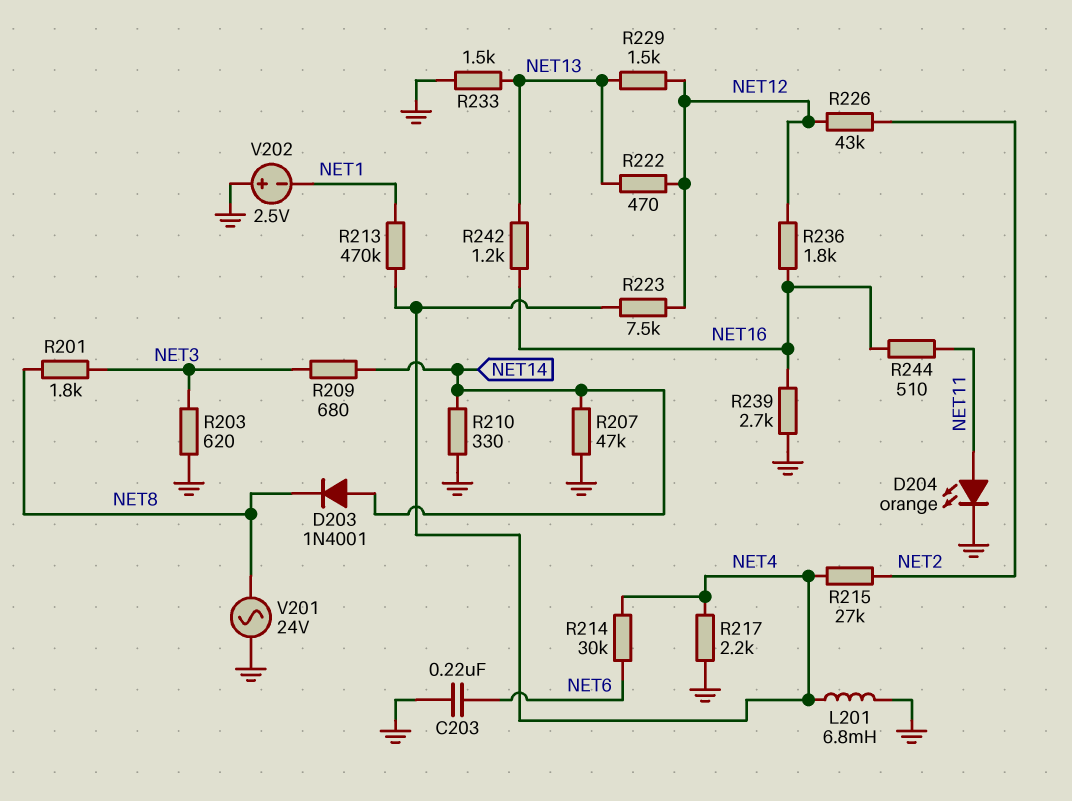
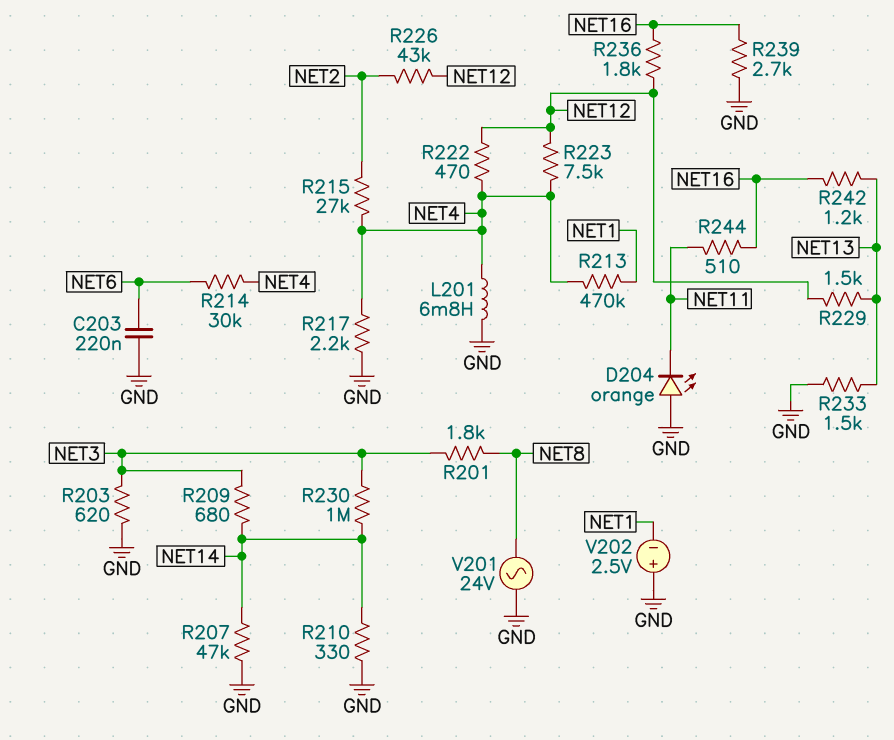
D203: diode 1N4001 (A NET14, K NET8) -> none
D204: LED orange (A NET11, K GND) -> LED orange (A GND, K NET11)
R222: 470 (NET12, NET13) -> 470 (NET4, NET12)
R230: none -> 1M (NET3, NET14)

